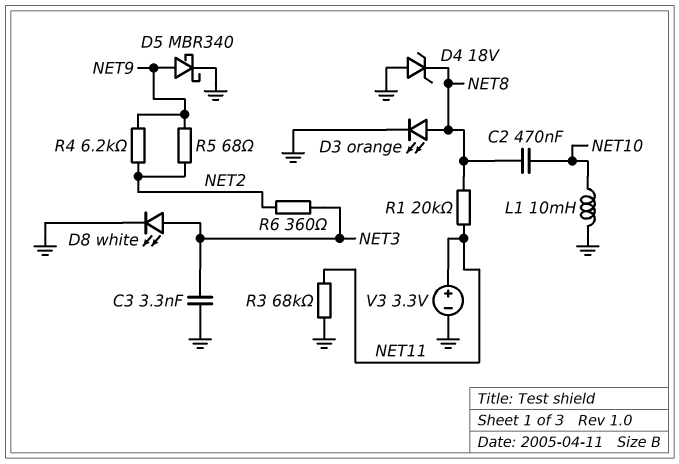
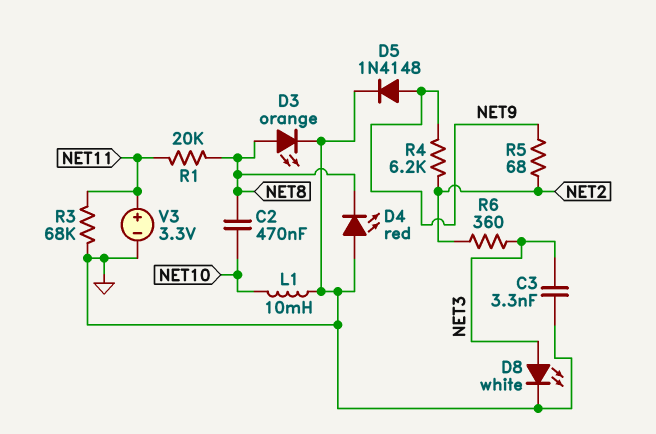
D4: zener 18V (A GND, K NET8) -> LED red (A GND, K NET8)
D5: schottky MBR340 (A NET9, K GND) -> diode 1N4148 (A NET9, K GND)

